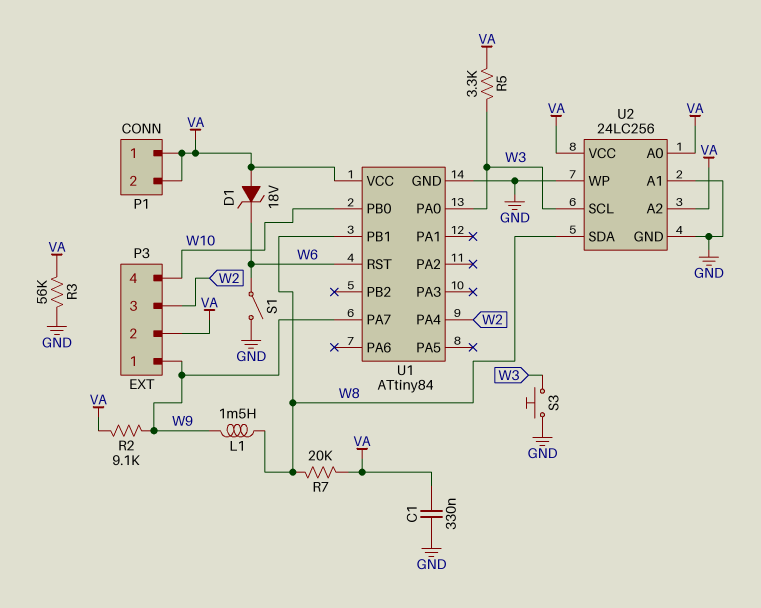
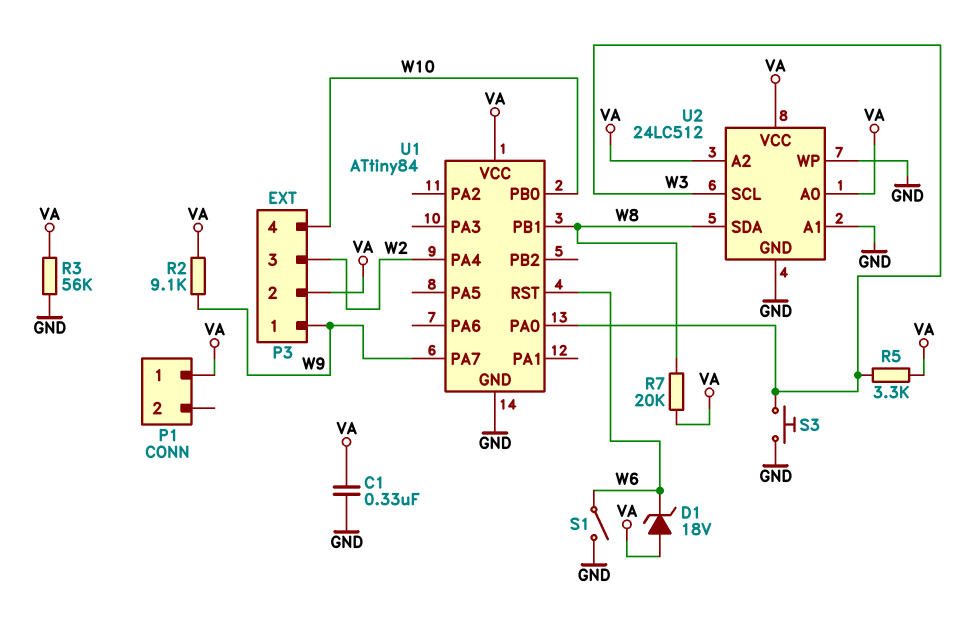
L1: 1.5mH (W8, W9) -> none
P1 pin 2: VA -> none
U2: 24LC256 -> 24LC512

